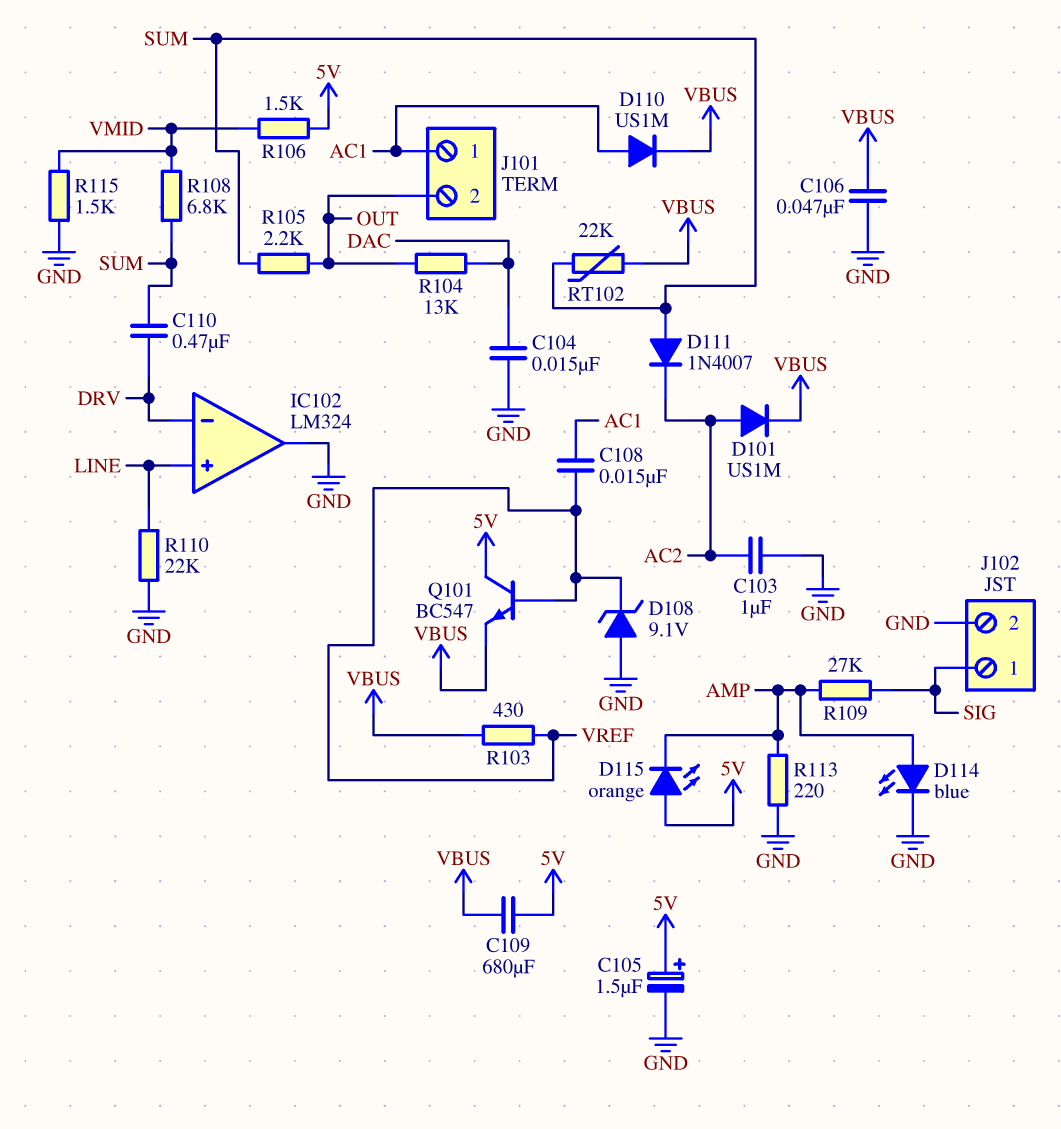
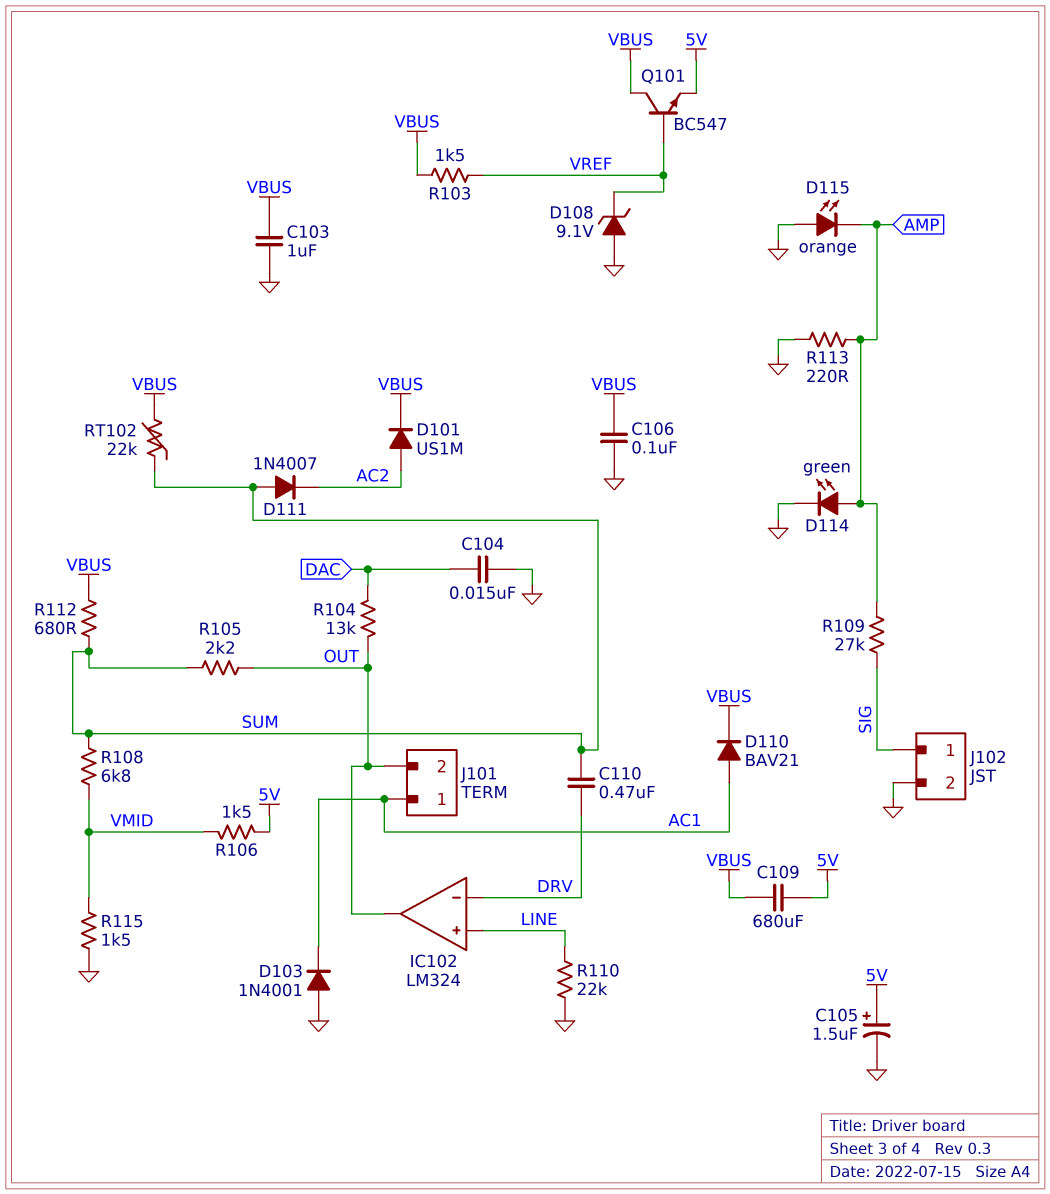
C103: 1uF (AC2, GND) -> 1uF (GND, VBUS)
C106: 47nF (GND, VBUS) -> 100nF (GND, VBUS)
C108: 15nF (AC1, VREF) -> none
D103: none -> diode 1N4001 (A GND, K AC1)
D110: diode US1M (A AC1, K VBUS) -> diode BAV21 (A AC1, K VBUS)
D114: LED blue (A AMP, K GND) -> LED green (A AMP, K GND)
D115: LED orange (A 5V, K AMP) -> LED orange (A GND, K AMP)
IC102 pin out: GND -> OUT
Q101: NPN BC547 (B VREF, C 5V, E VBUS) -> NPN BC547 (B VREF, C VBUS, E 5V)
R103: 430 (VBUS, VREF) -> 1.5k (VBUS, VREF)
R112: none -> 680 (SUM, VBUS)

